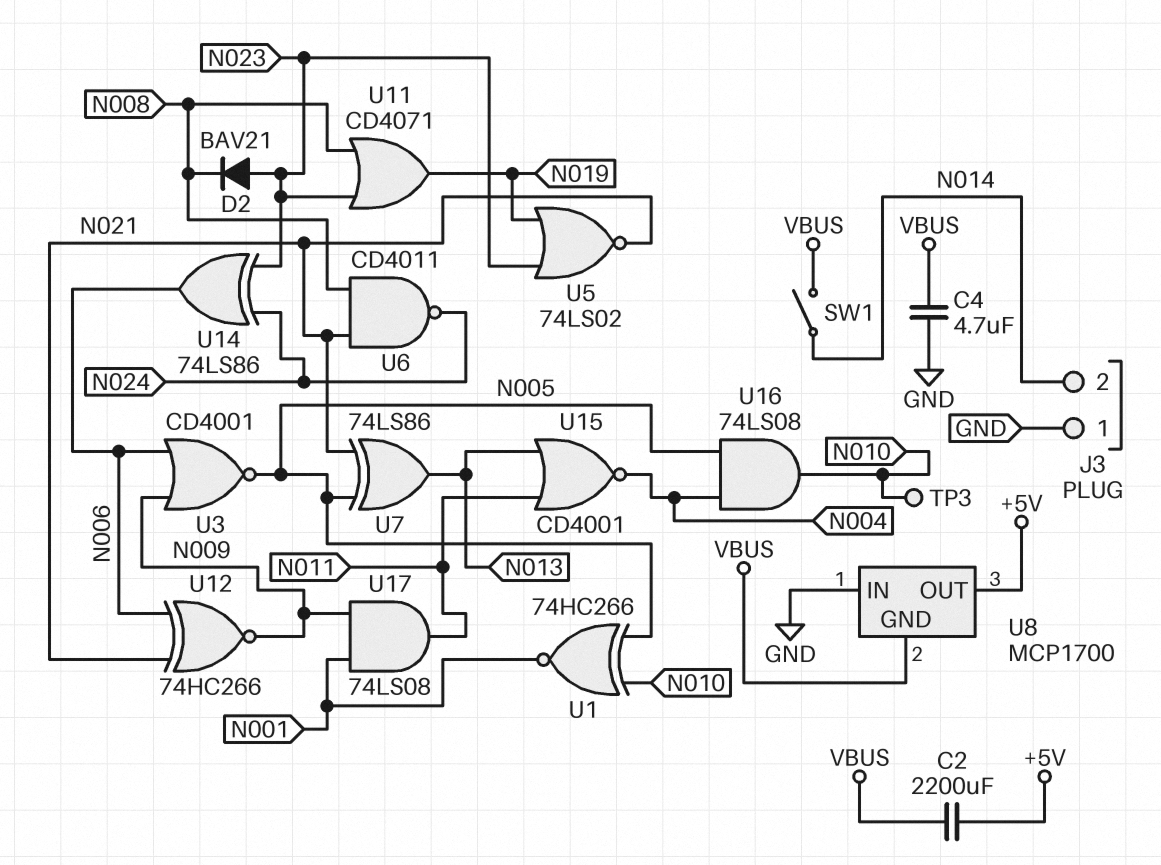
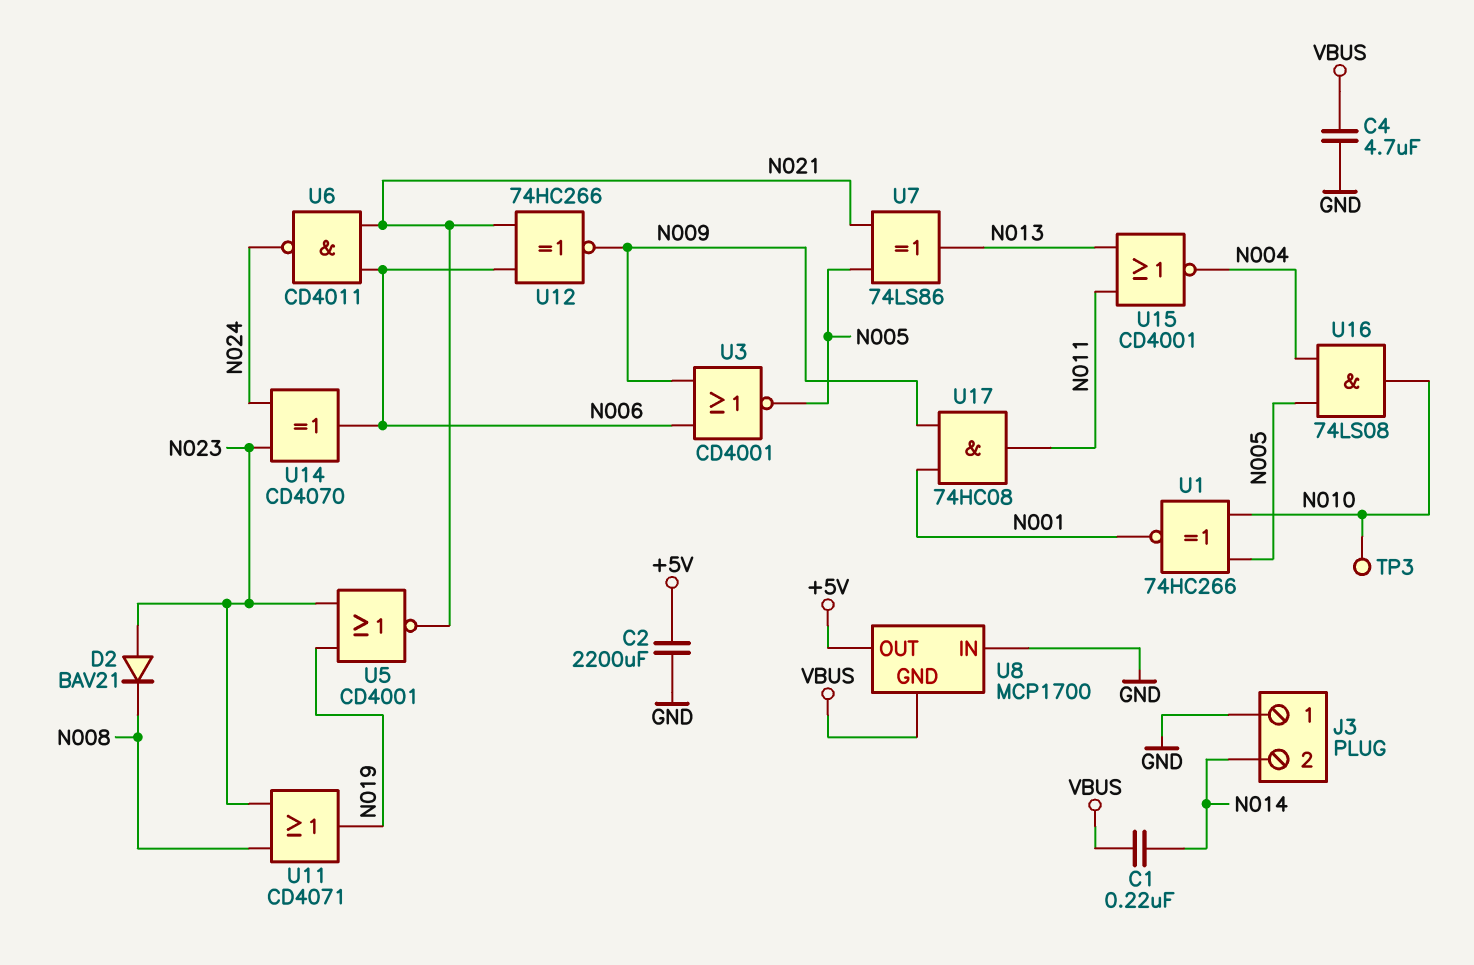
C1: none -> 220nF (N014, VBUS)
C2: 2200uF (+5V, VBUS) -> 2200uF (+5V, GND)
SW1: switch (N014, VBUS) -> none
U5: NOR 74LS02 (in N019, in N023, out N021) -> NOR CD4001 (in N019, in N023, out N021)
U6: NAND CD4011 (in N008, in N021, out N024) -> NAND CD4011 (in N006, in N021, out N024)
U14: XOR 74LS86 (in N023, in N024, out N006) -> XOR CD4070 (in N023, in N024, out N006)
U17: AND 74LS08 (in N001, in N009, out N011) -> AND 74HC08 (in N001, in N009, out N011)

